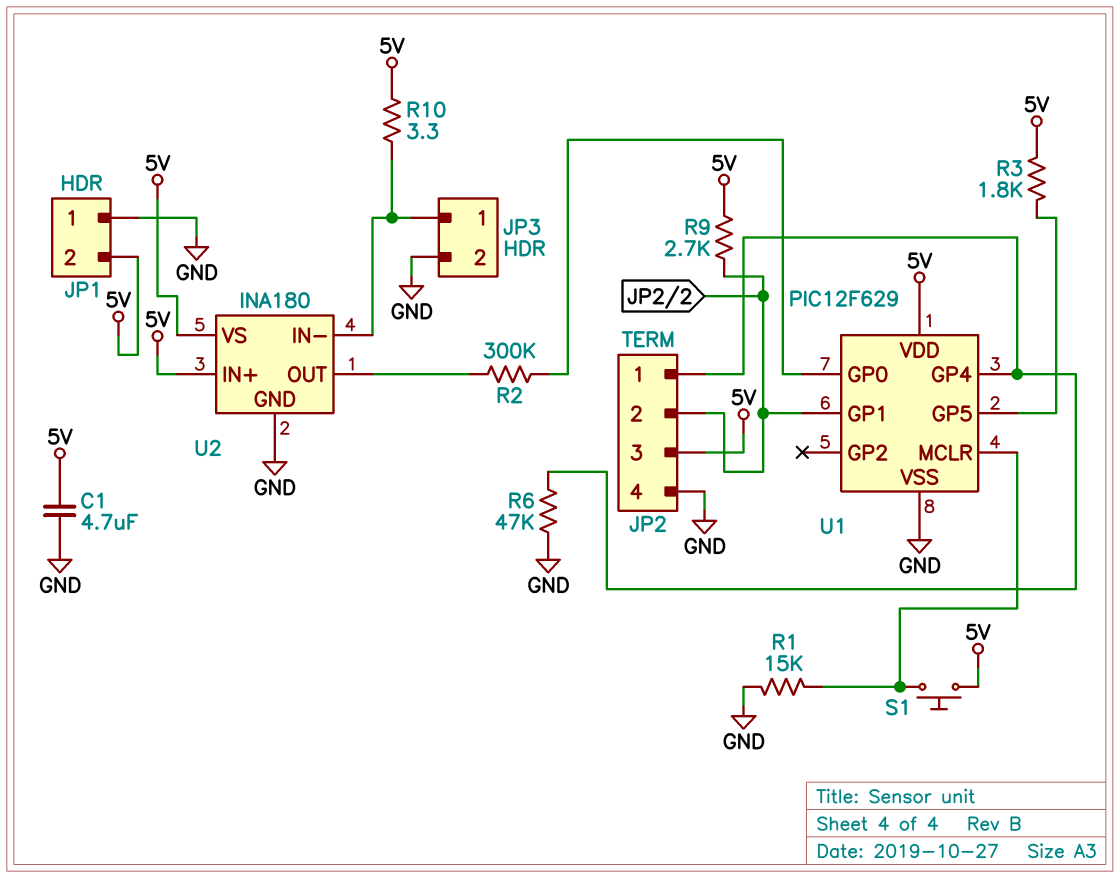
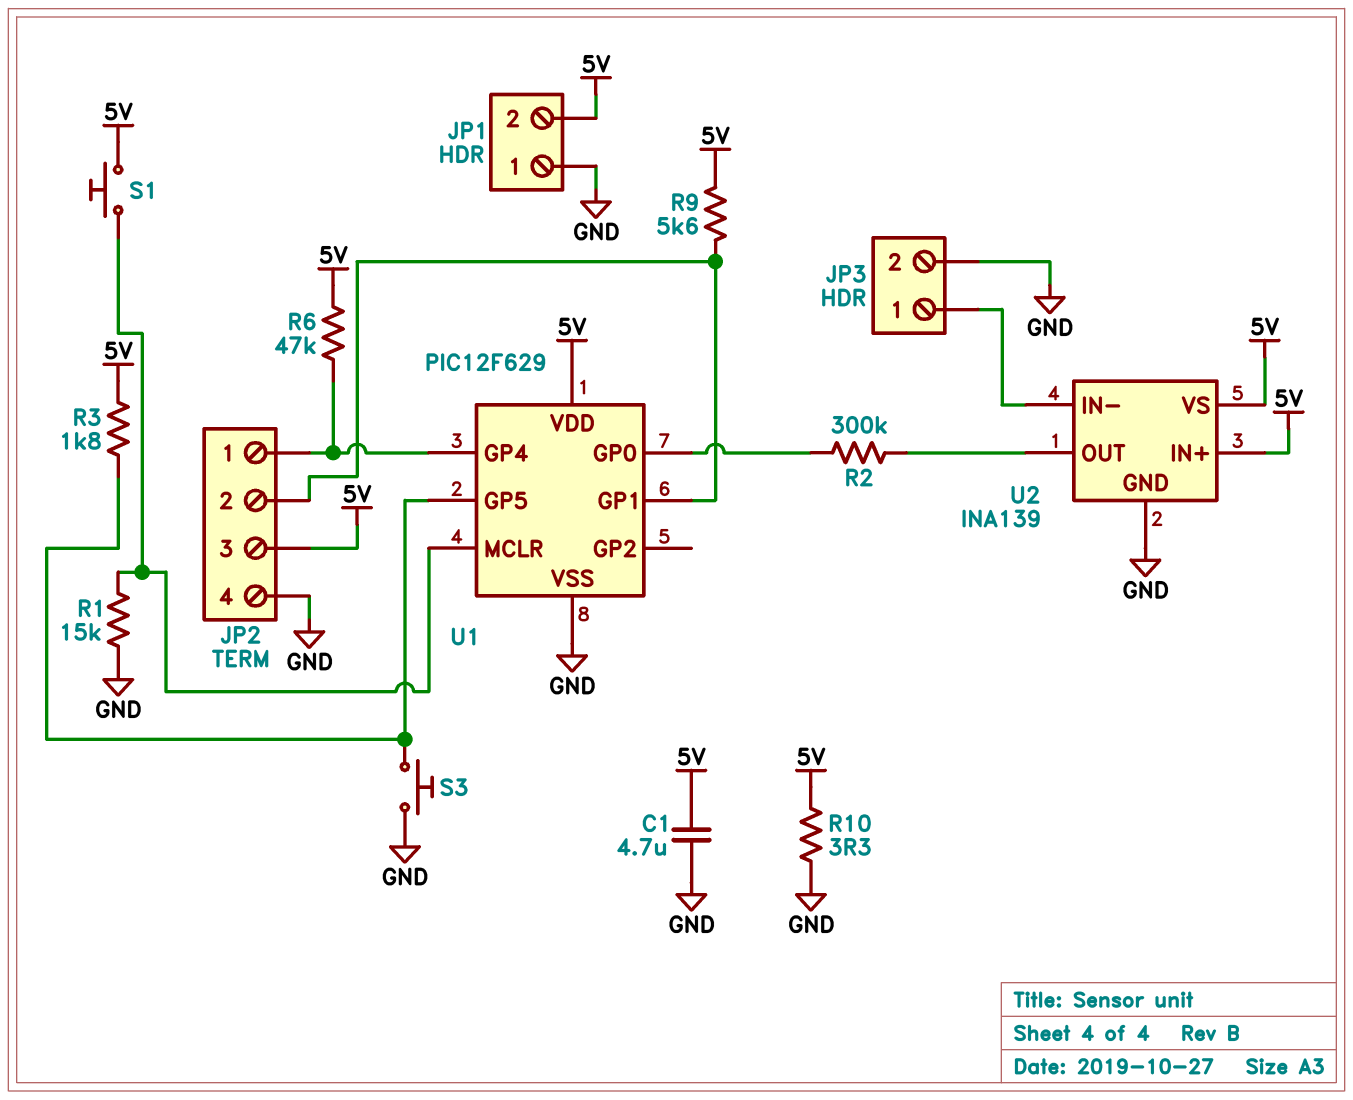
R6: 47k (GND, JP2/1) -> 47k (5V, JP2/1)
R9: 2.7k (5V, JP2/2) -> 5.6k (5V, JP2/2)
R10: 3.3 (5V, JP3/1) -> 3.3 (5V, GND)
S3: none -> button (GND, U1/GP5)
U2: INA180 -> INA139

